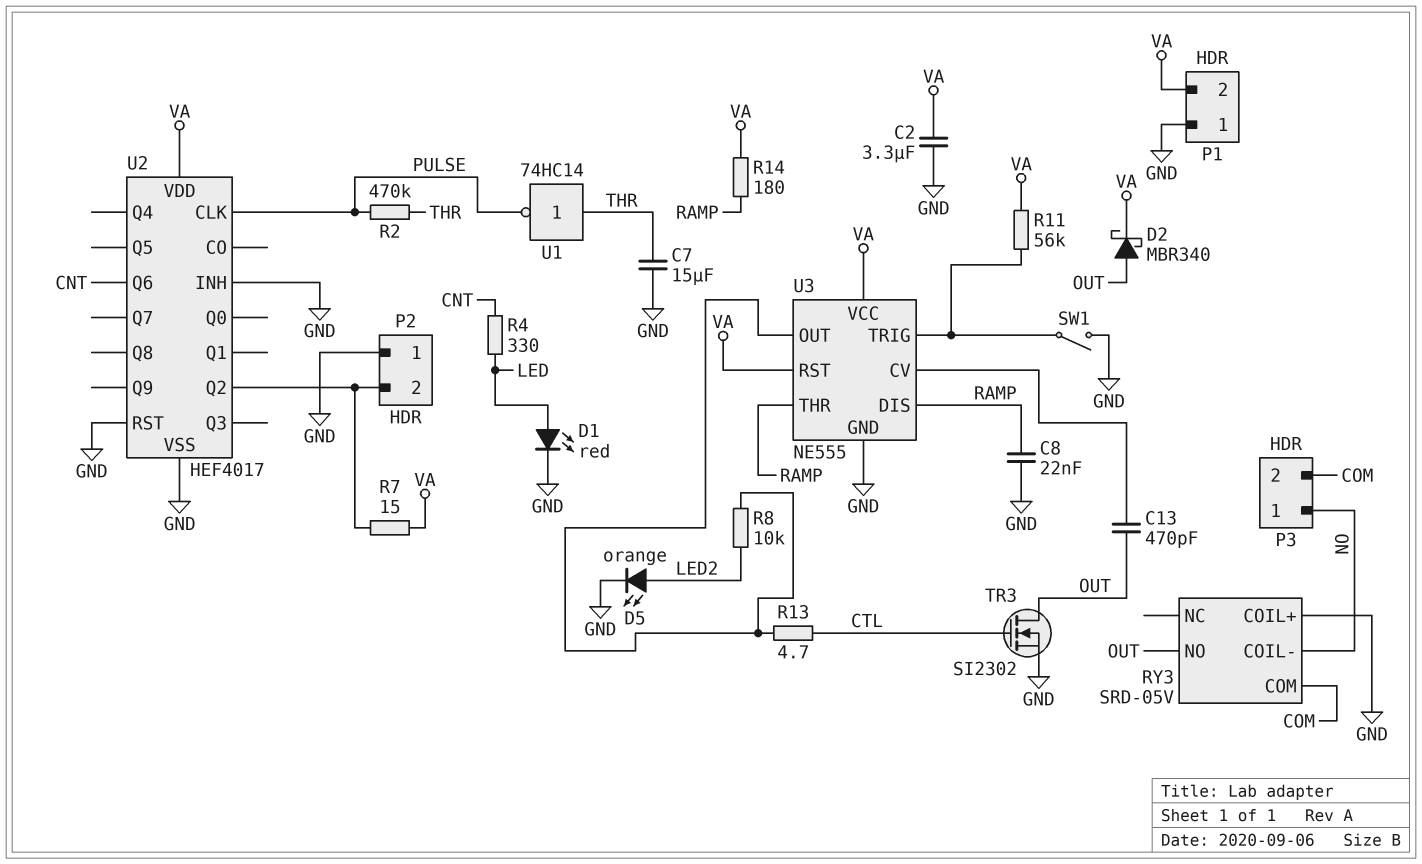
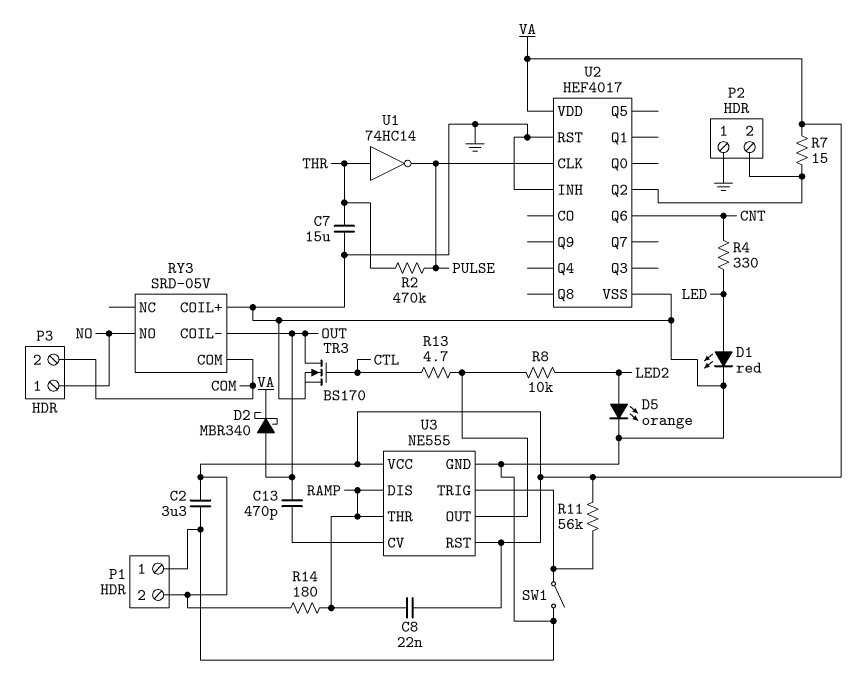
C8: 22nF (GND, RAMP) -> 22nF (RAMP, VA)
RY3 pin COIL-: NO -> OUT
RY3 pin NO: OUT -> NO
TR3: NMOS SI2302 (G CTL, D OUT, S GND) -> NMOS BS170 (G CTL, D OUT, S GND)

